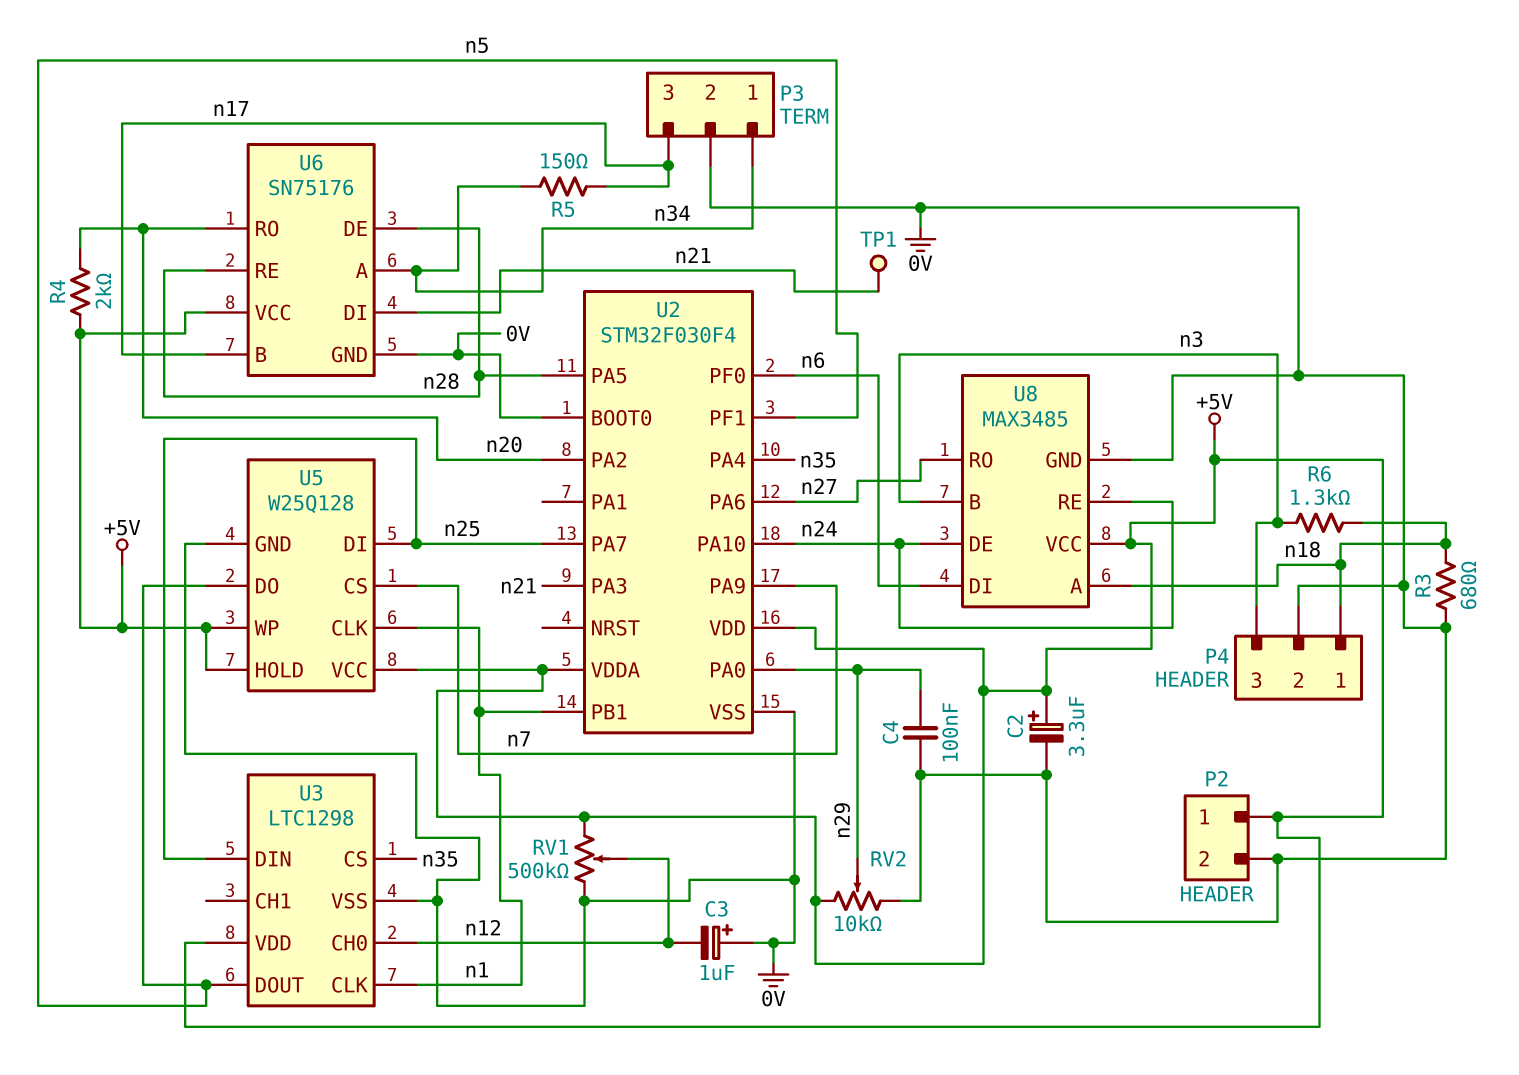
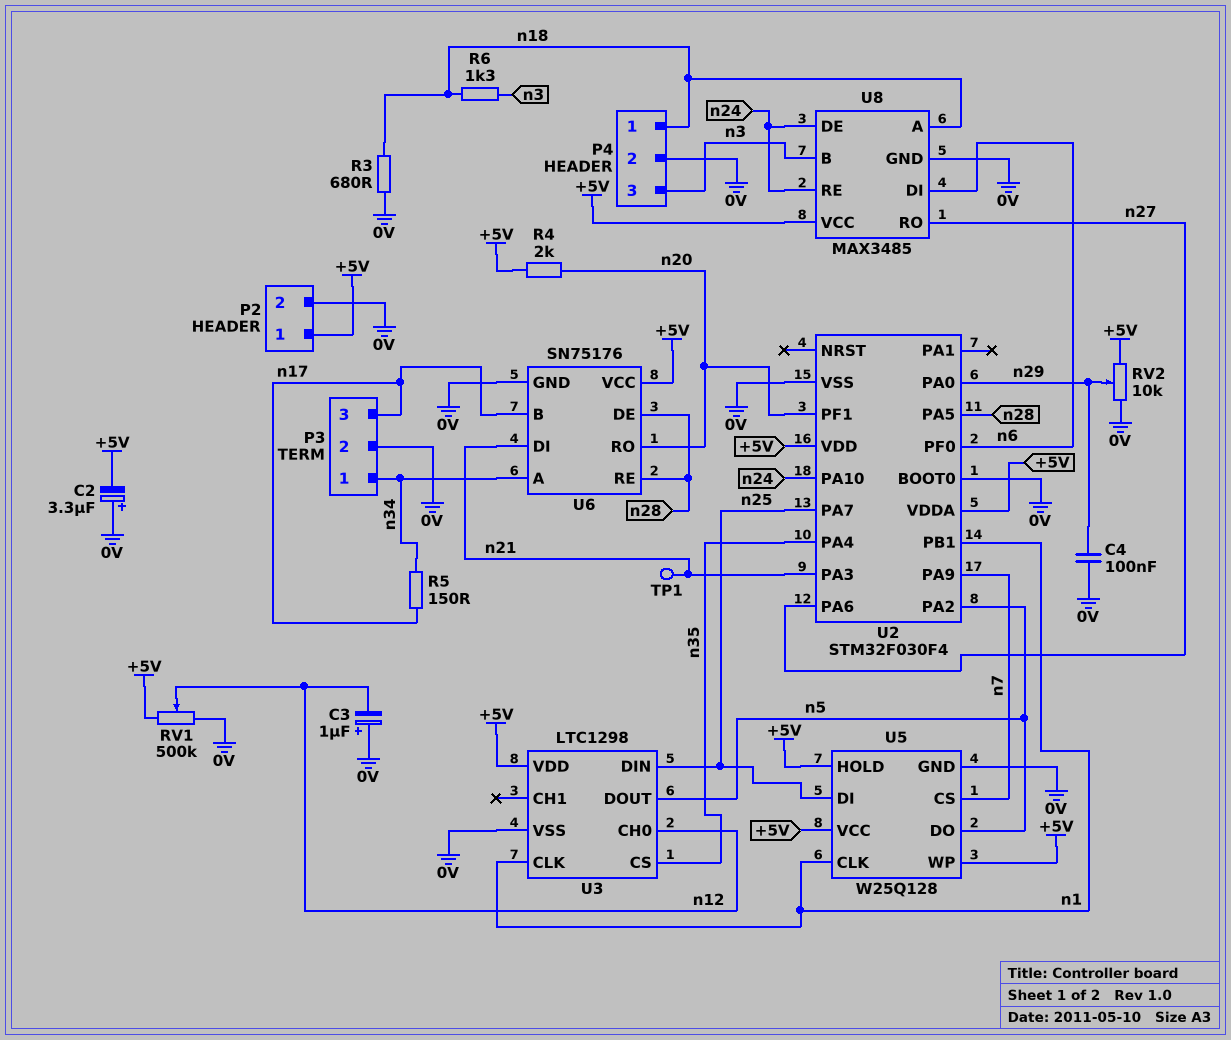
C2: 3.3uF (plus +5V, minus 0V) -> 3.3uF (plus 0V, minus +5V)
U2 pin PA2: n20 -> n5
U2 pin PF1: n5 -> n20

